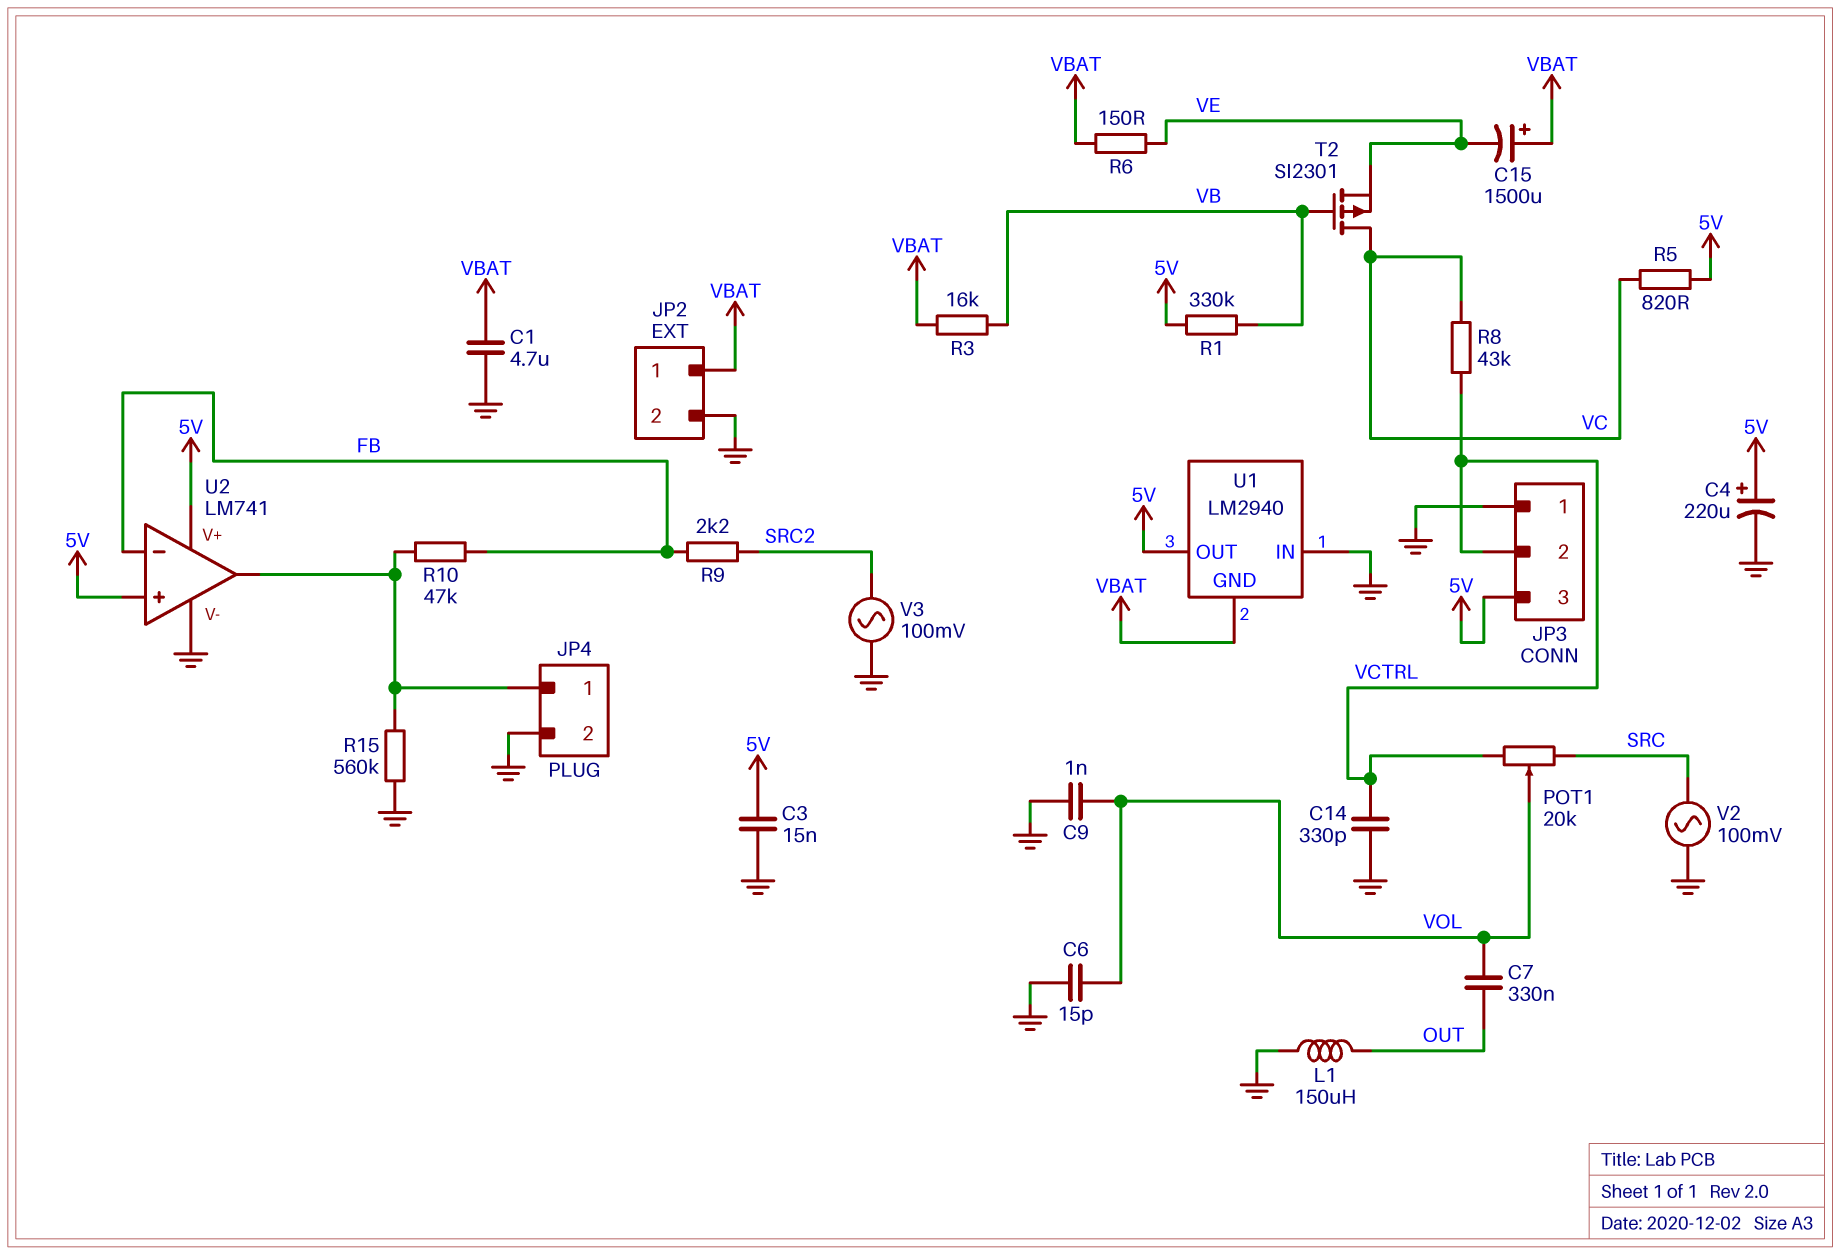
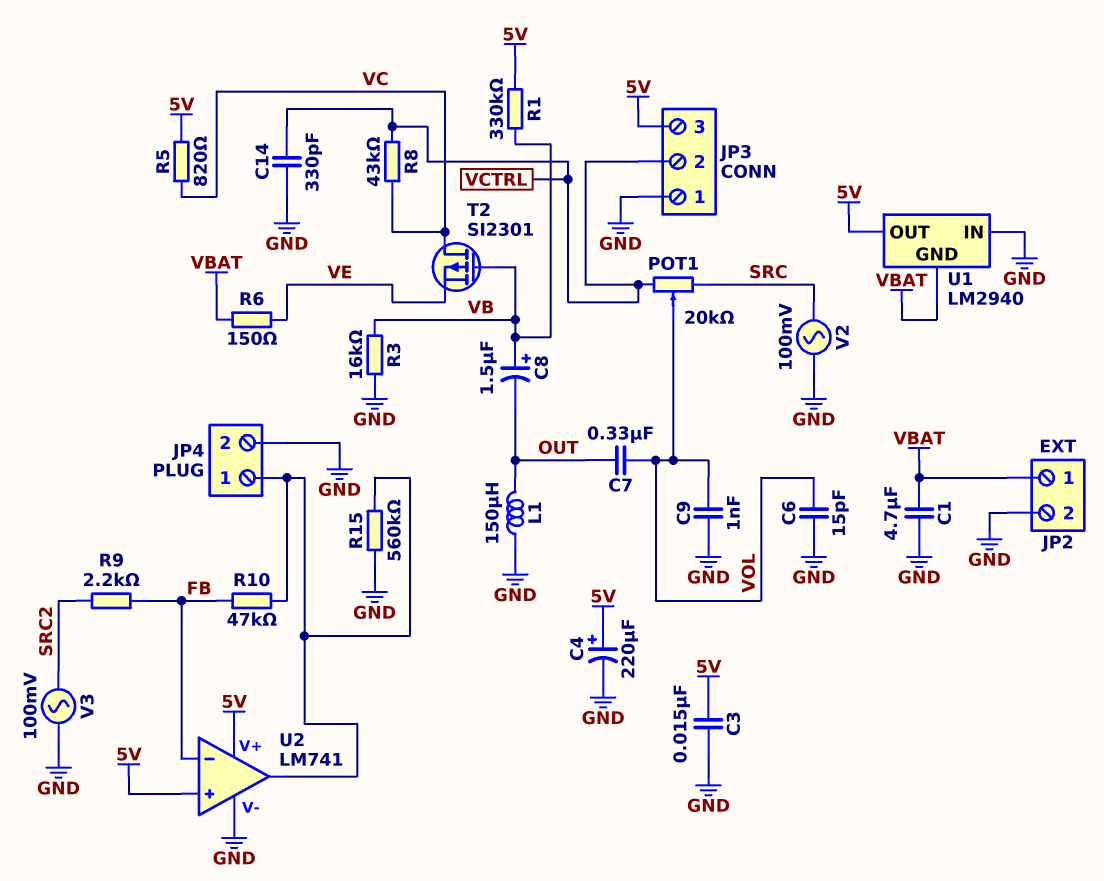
C8: none -> 1.5uF (plus VB, minus OUT)
C15: 1500uF (plus VBAT, minus VE) -> none
R3: 16k (VB, VBAT) -> 16k (GND, VB)

